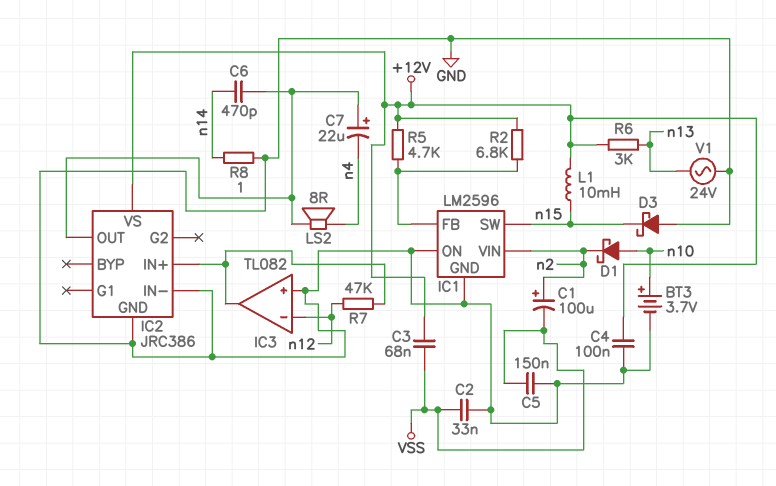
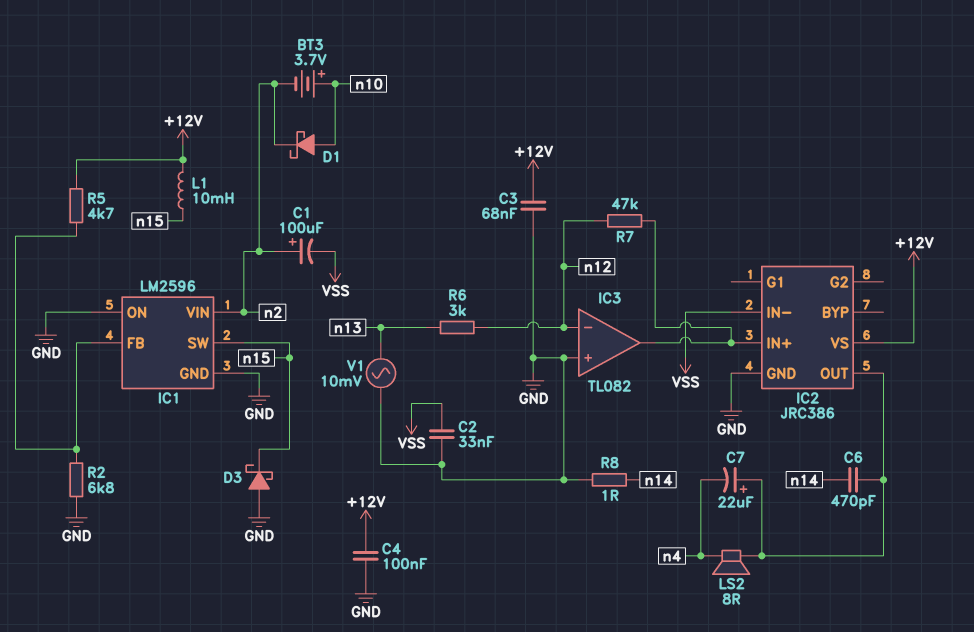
BT3: 3.7V (plus n10, minus GND) -> 3.7V (plus n10, minus n2)
C3: 68nF (+12V, VSS) -> 68nF (+12V, GND)
C5: 150nF (GND, VSS) -> none
IC2 pin IN-: GND -> VSS
R2: 6.8k (+12V, IC1/FB) -> 6.8k (GND, IC1/FB)
R6: 3k (+12V, n13) -> 3k (n12, n13)
V1: AC 24V (GND, n13) -> AC 10mV (GND, n13)

